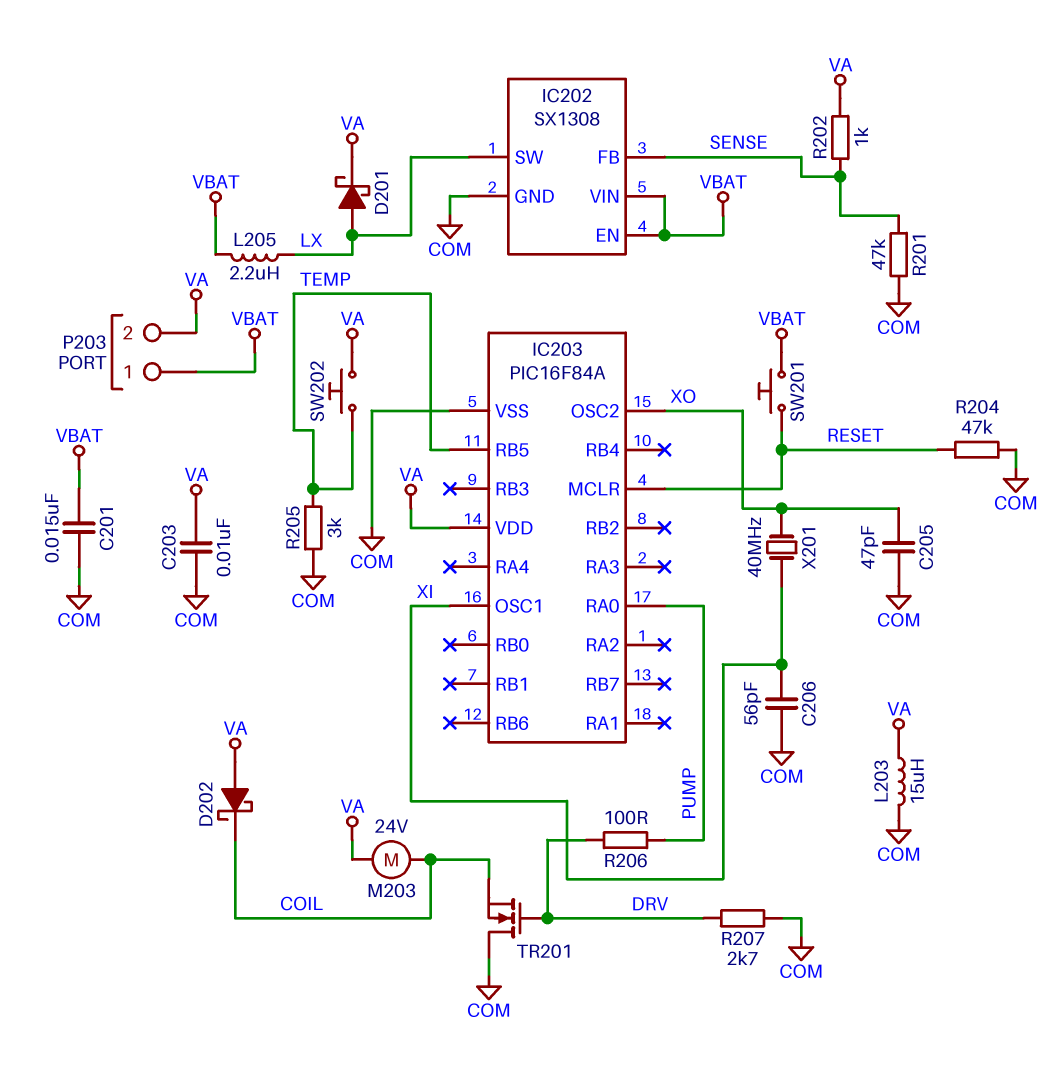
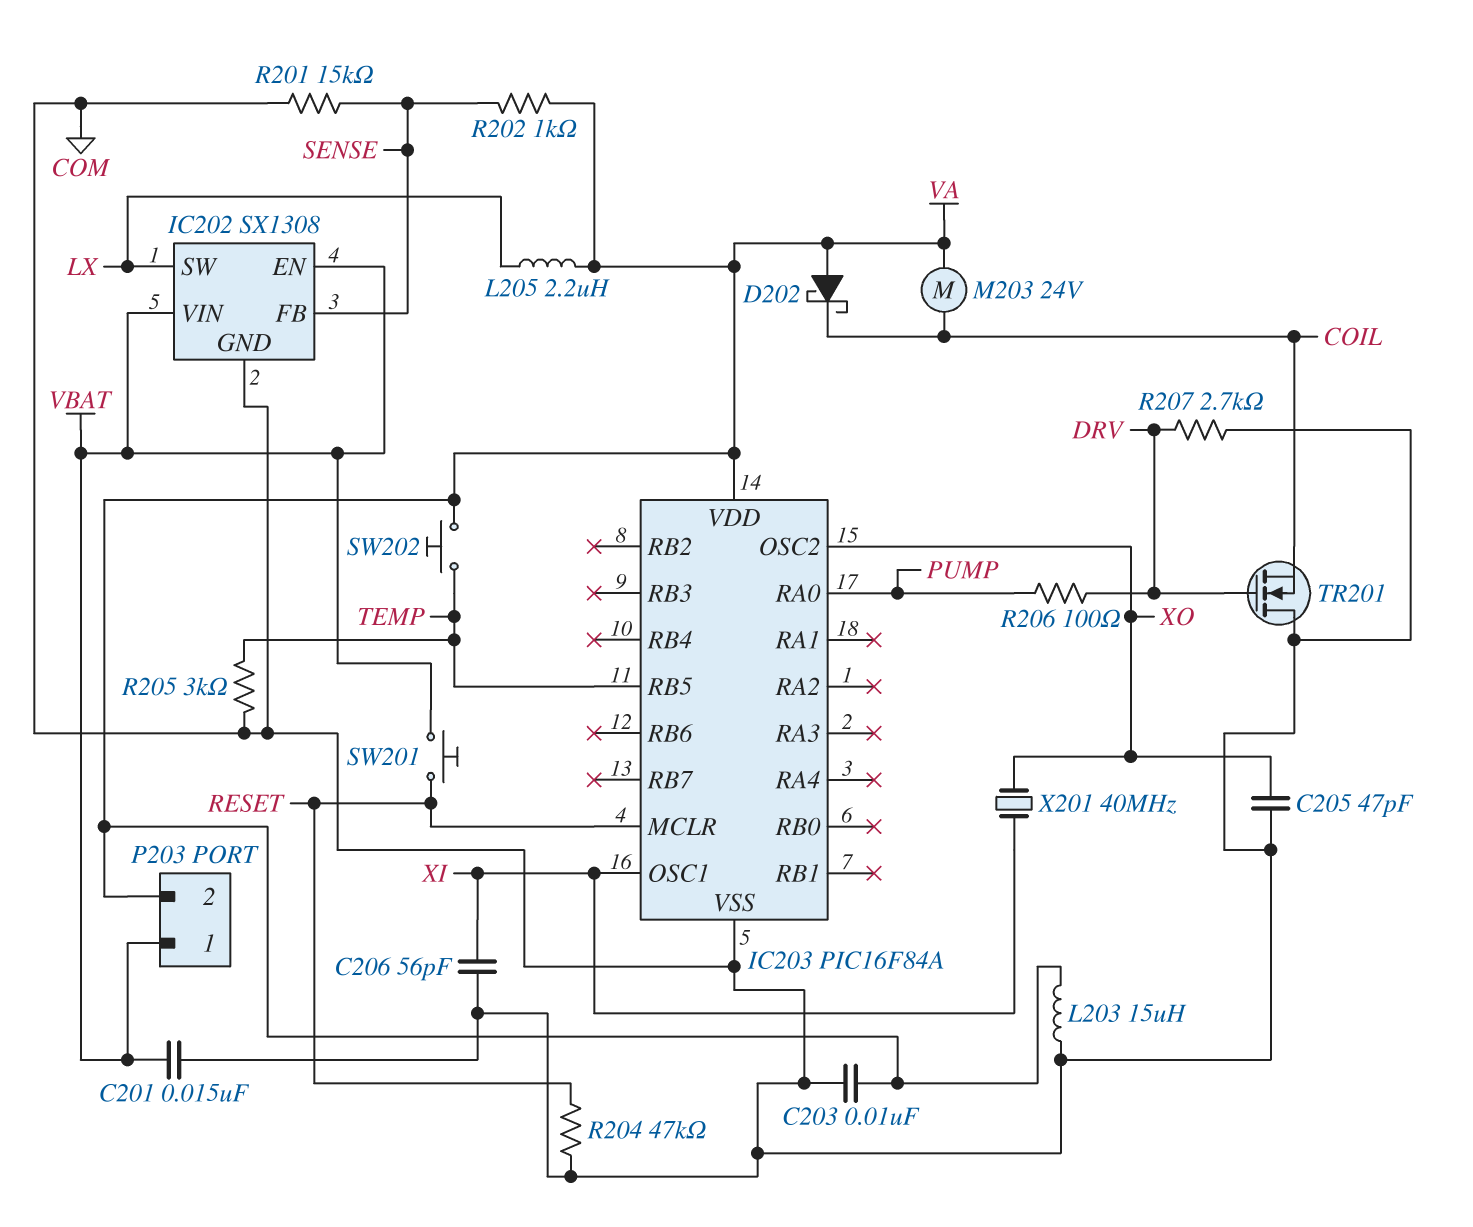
D201: schottky (A LX, K VA) -> none
L205: 2.2uH (LX, VBAT) -> 2.2uH (LX, VA)
R201: 47k (COM, SENSE) -> 15k (COM, SENSE)

